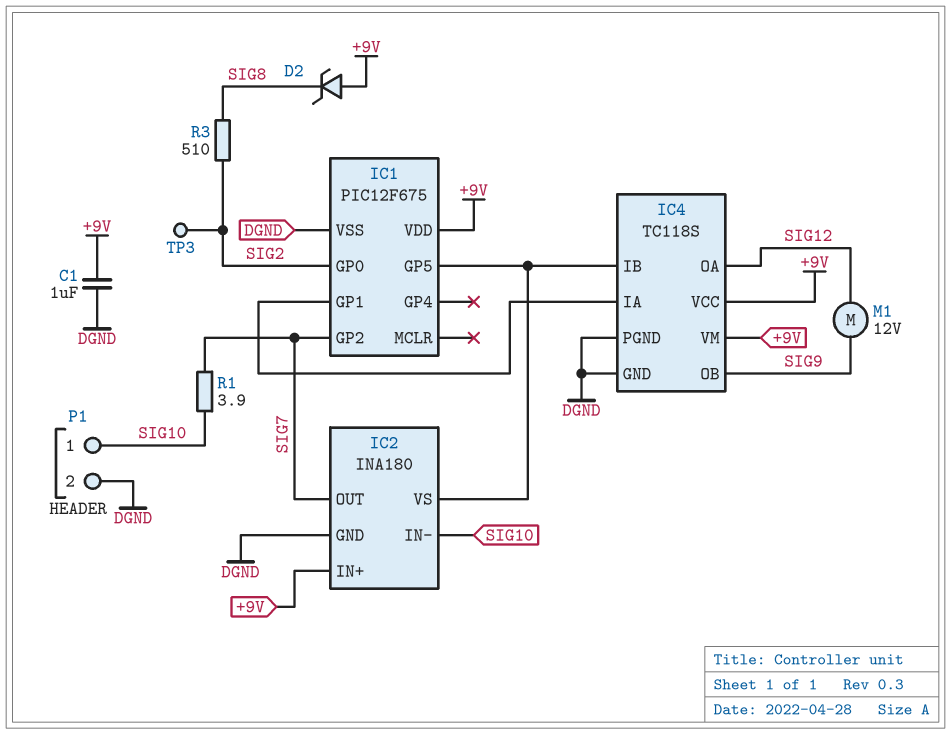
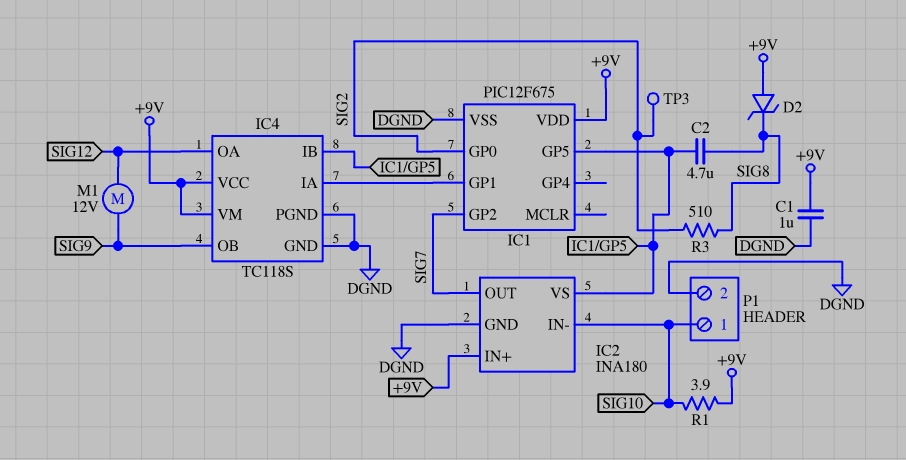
C2: none -> 4.7uF (IC1/GP5, SIG8)
R1: 3.9 (SIG7, SIG10) -> 3.9 (+9V, SIG10)

